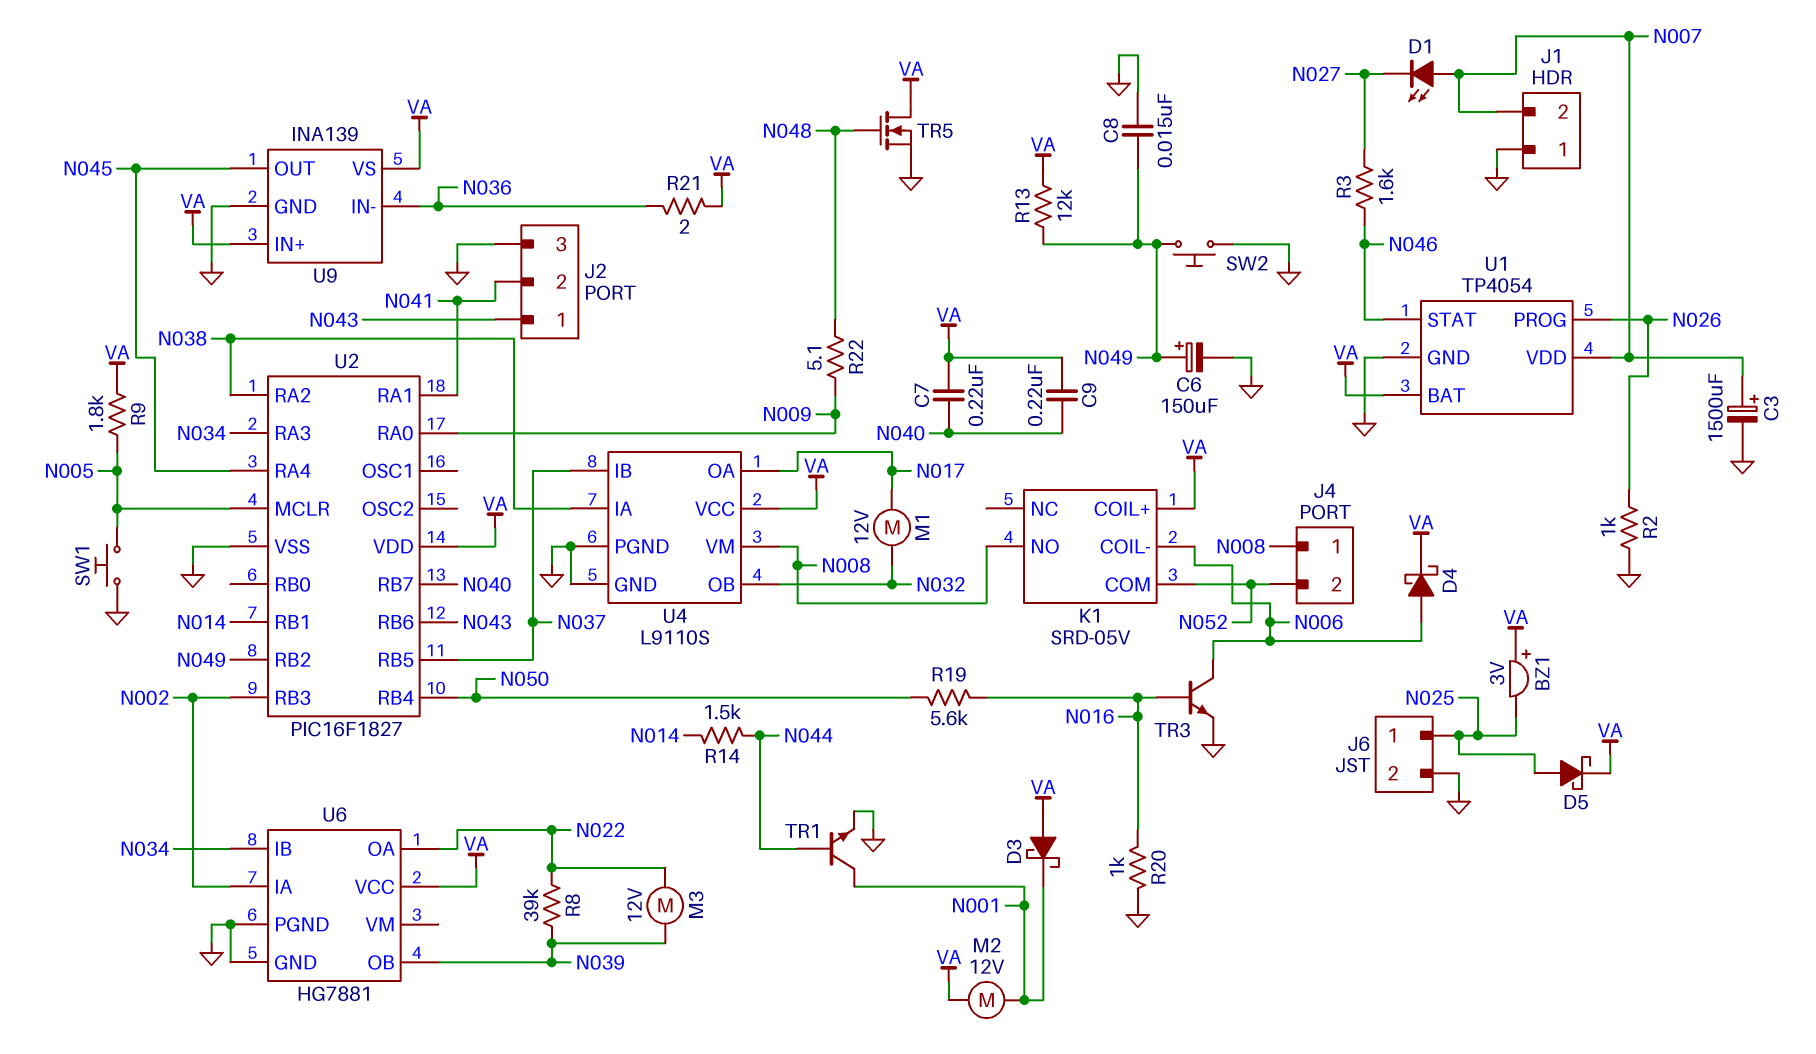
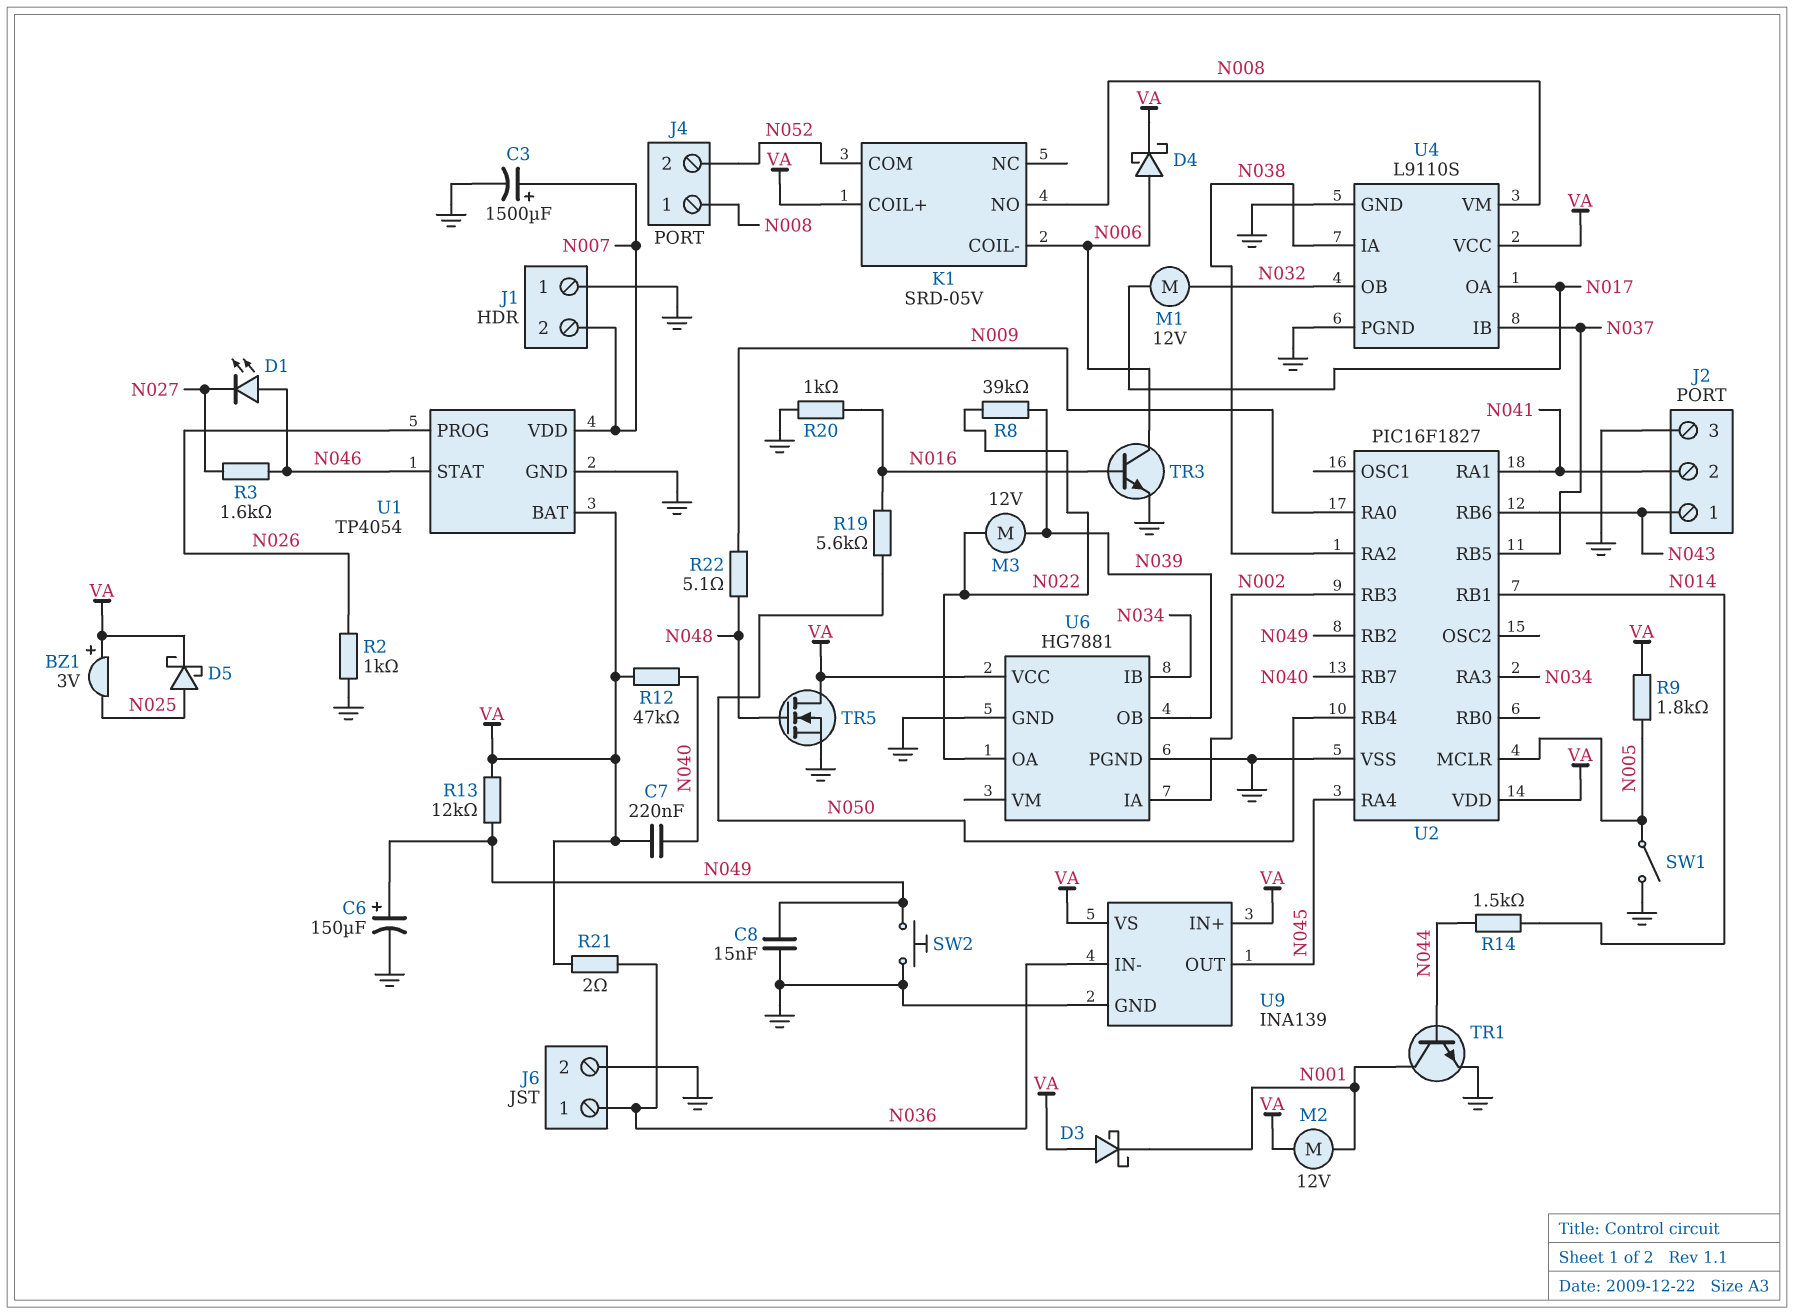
C9: 220nF (N040, VA) -> none
D1: LED (A N007, K N027) -> LED (A N046, K N027)
J6 pin 1: N025 -> N036
R12: none -> 47k (N040, VA)
SW1: button (GND, N005) -> switch (GND, N005)

